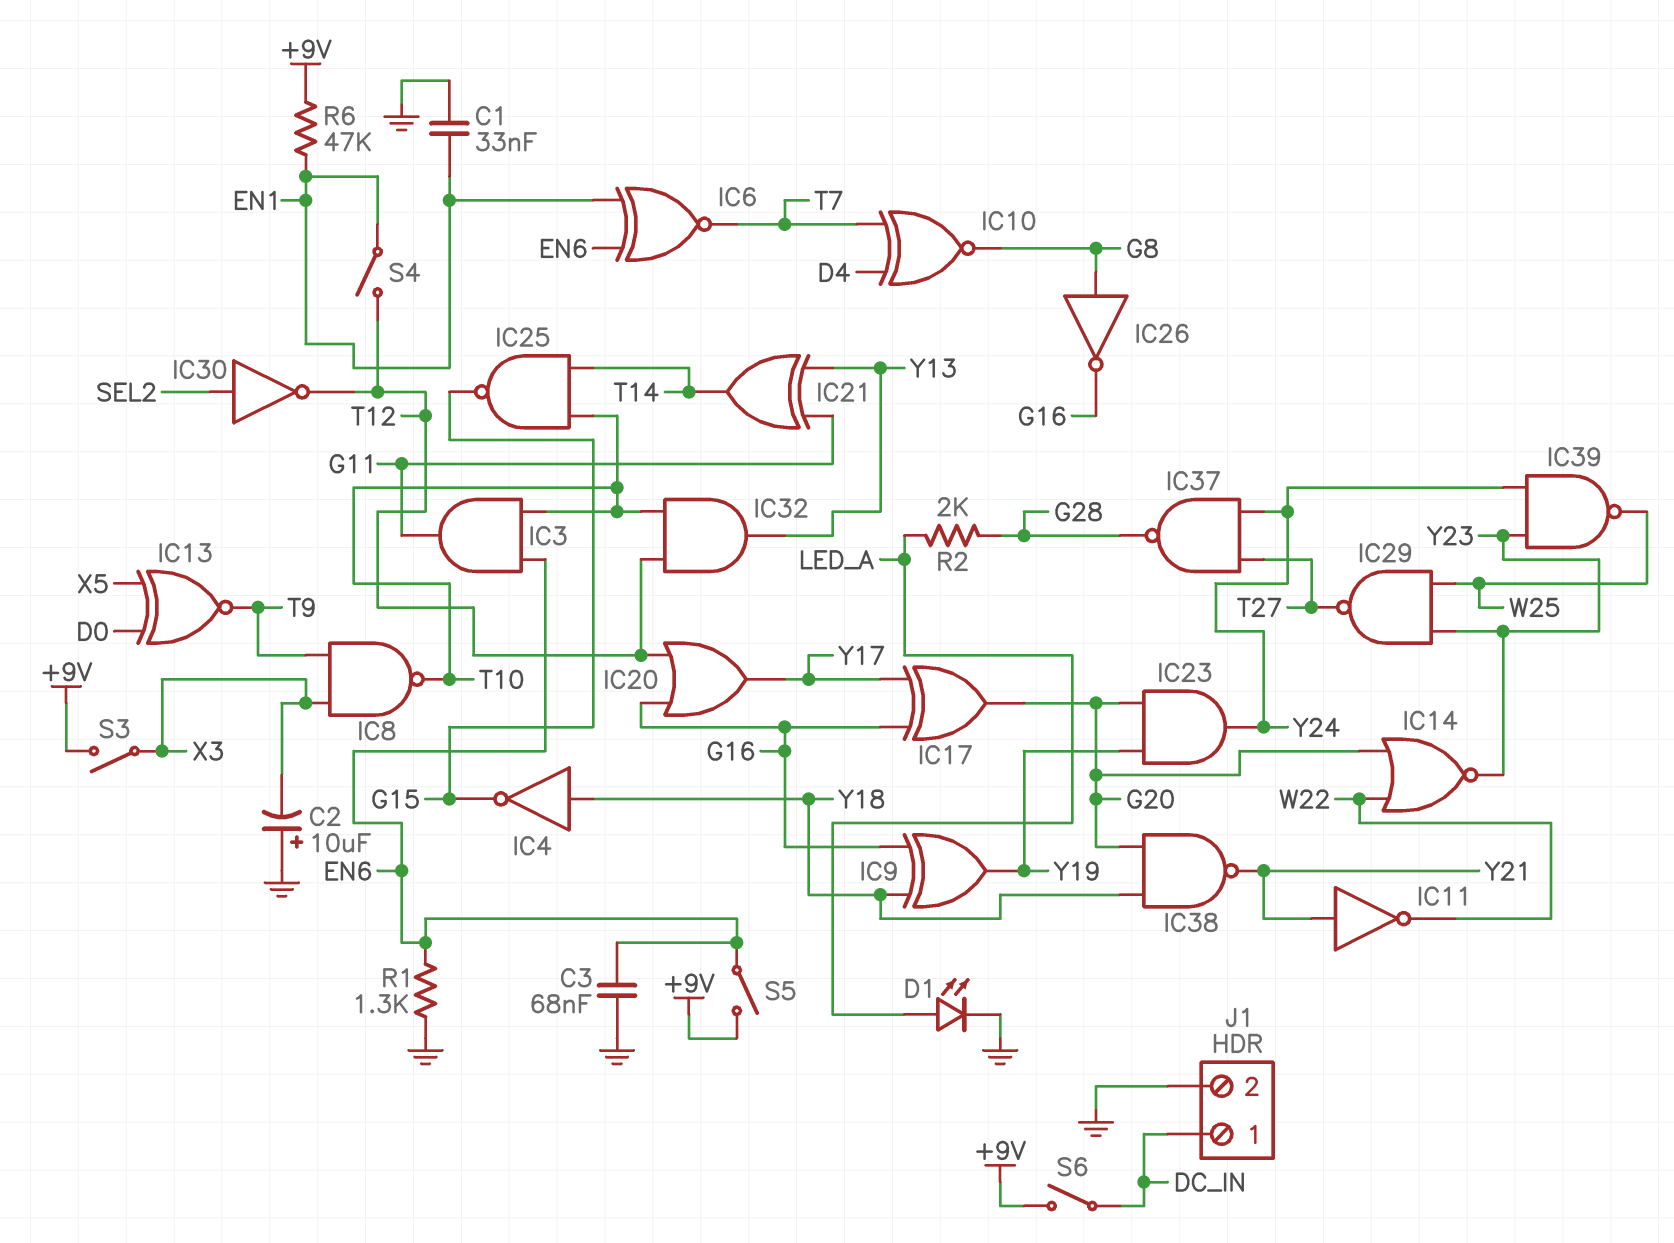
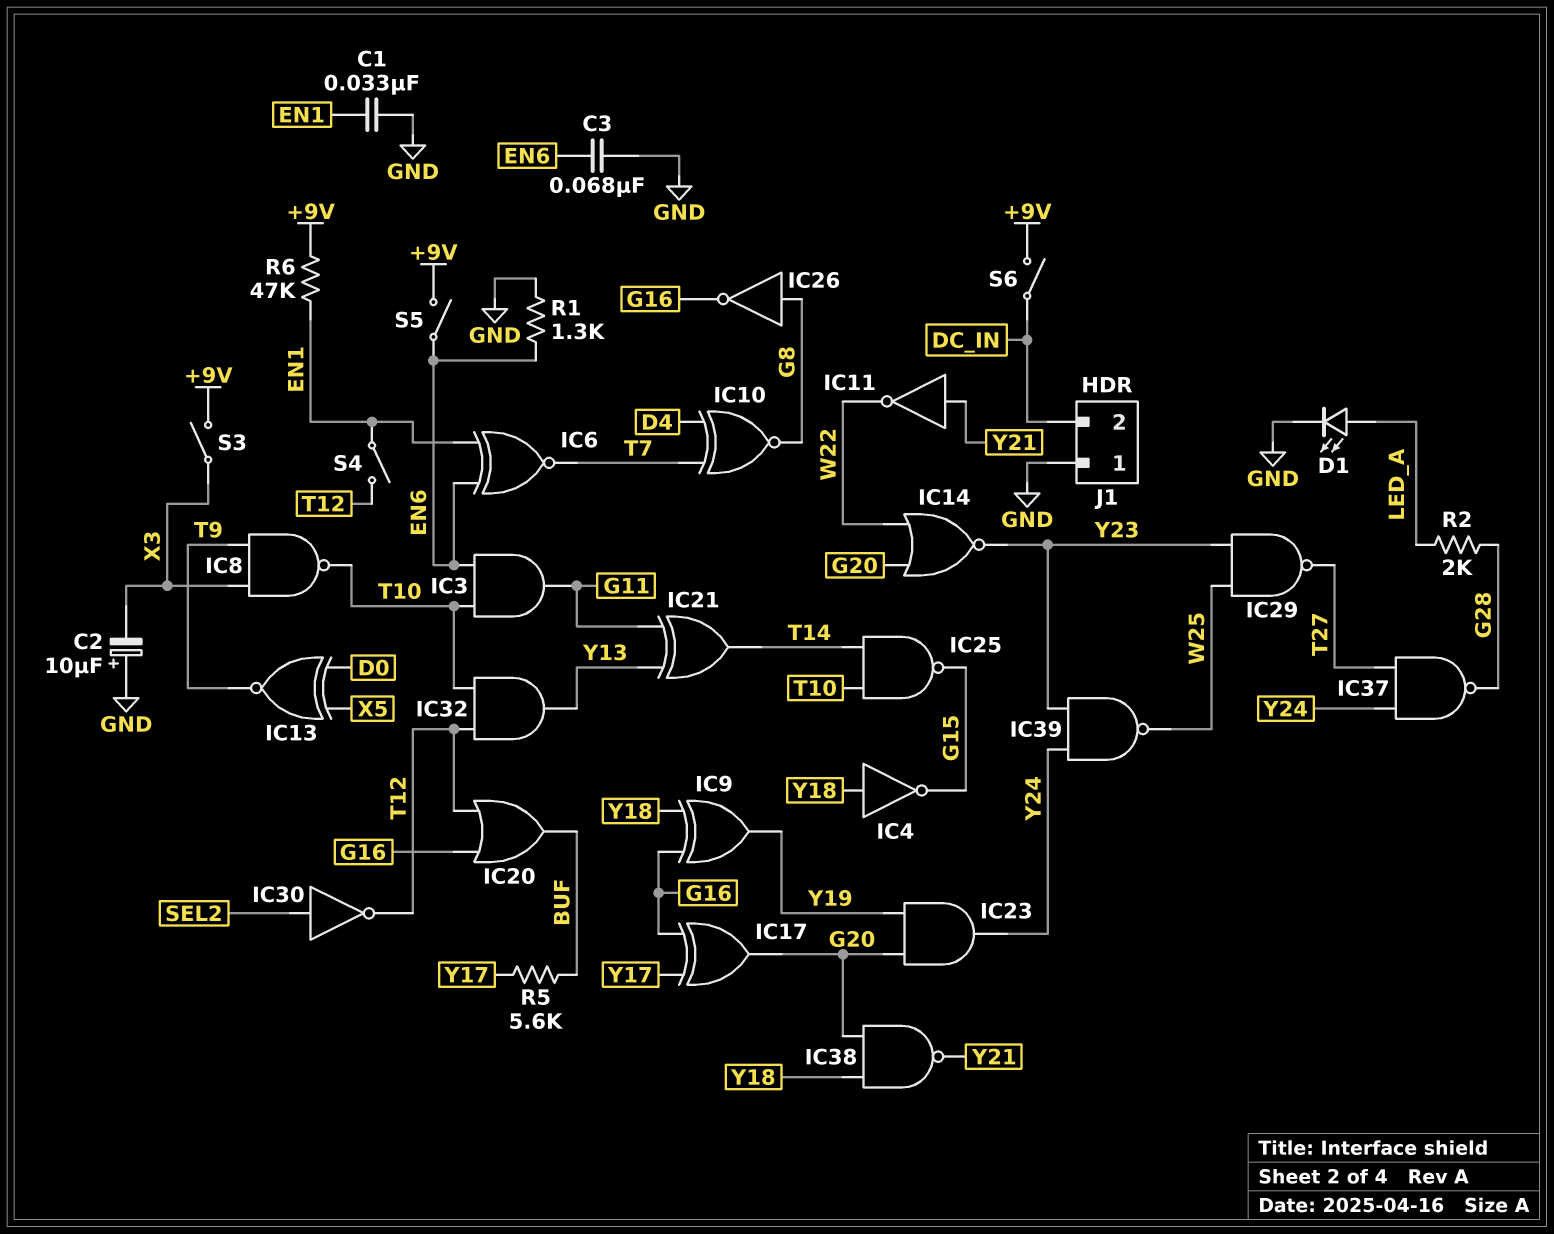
IC20: OR (in G16, in T12, out Y17) -> OR (in G16, in T12, out BUF)
J1 pin 1: DC_IN -> GND
J1 pin 2: GND -> DC_IN
R5: none -> 5.6k (BUF, Y17)

